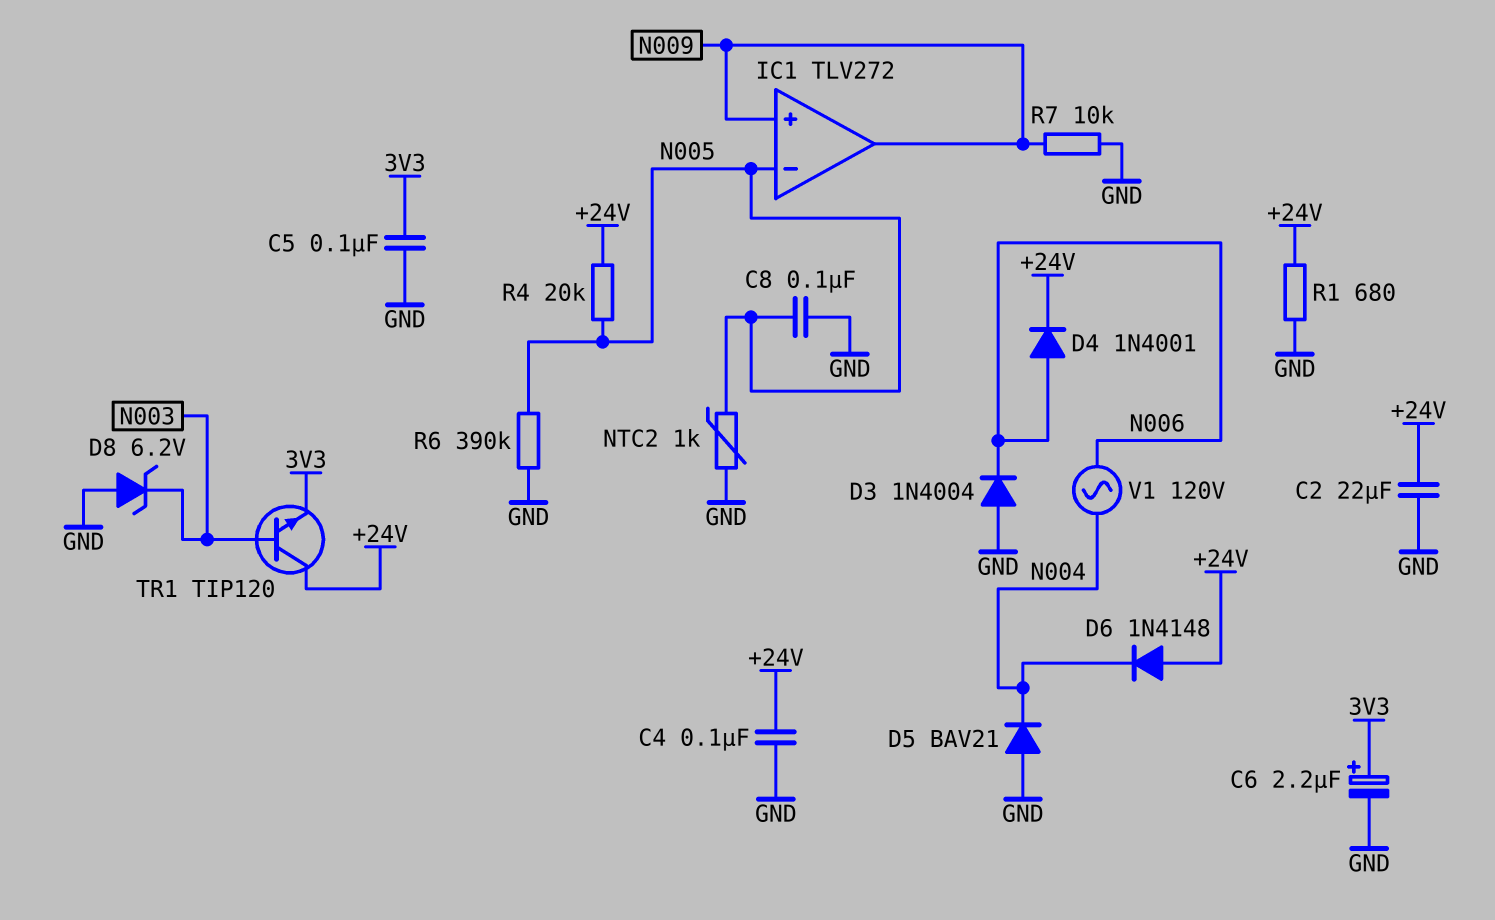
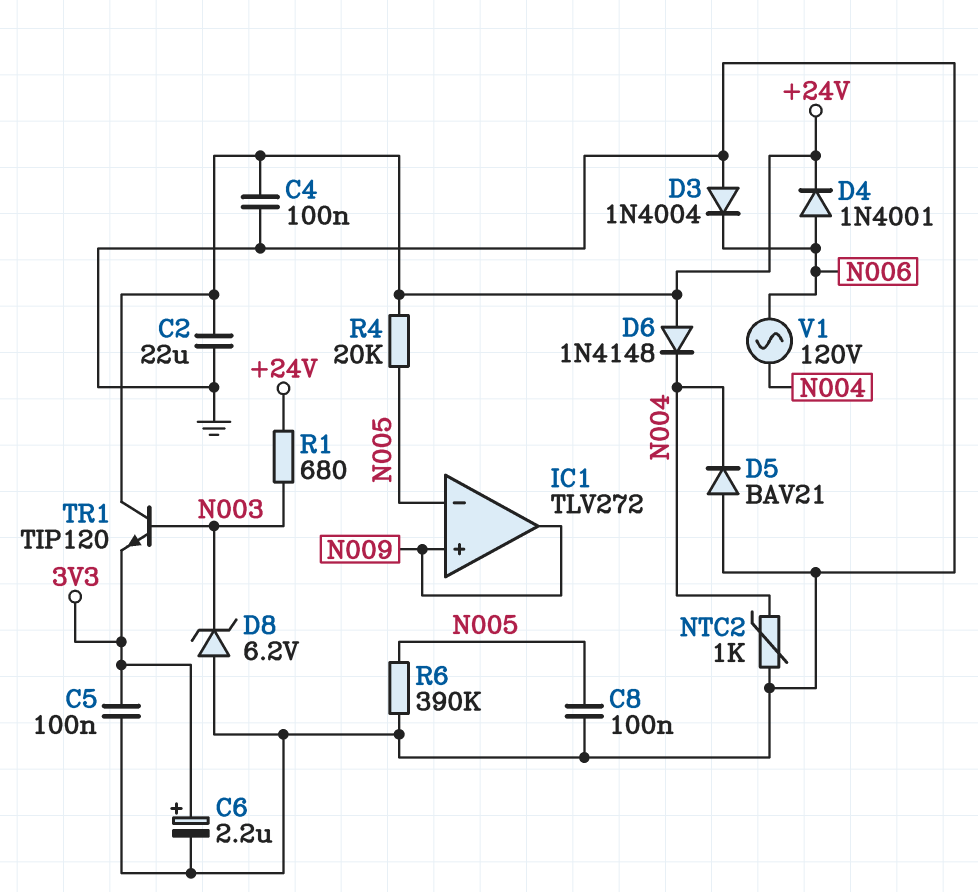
NTC2: 1k (GND, N005) -> 1k (GND, N004)
R1: 680 (+24V, GND) -> 680 (+24V, N003)
R7: 10k (GND, N009) -> none

